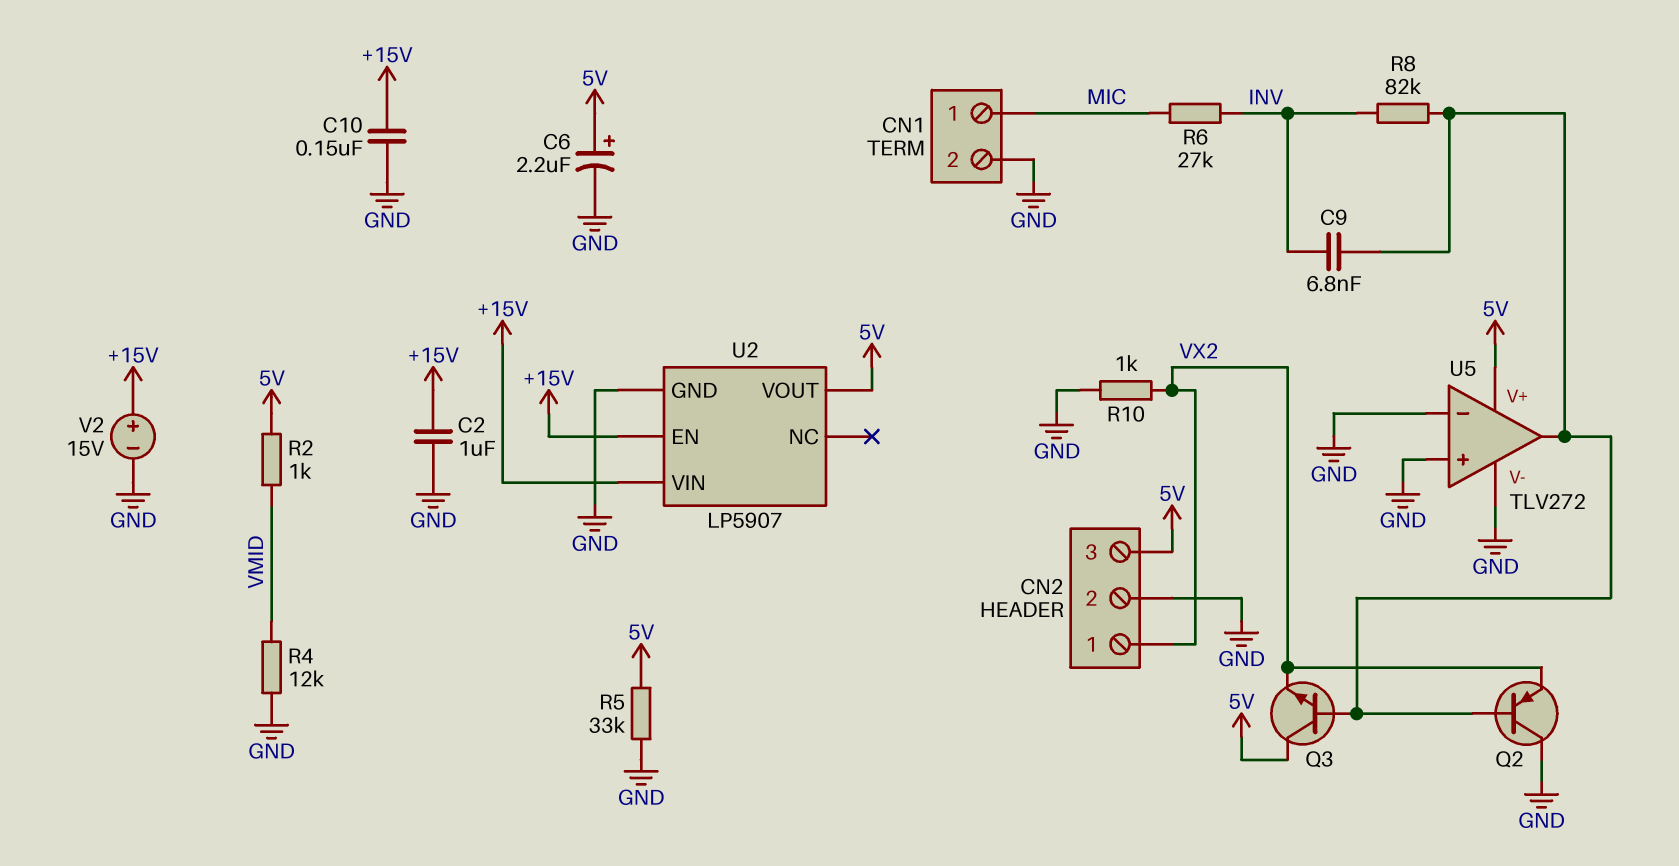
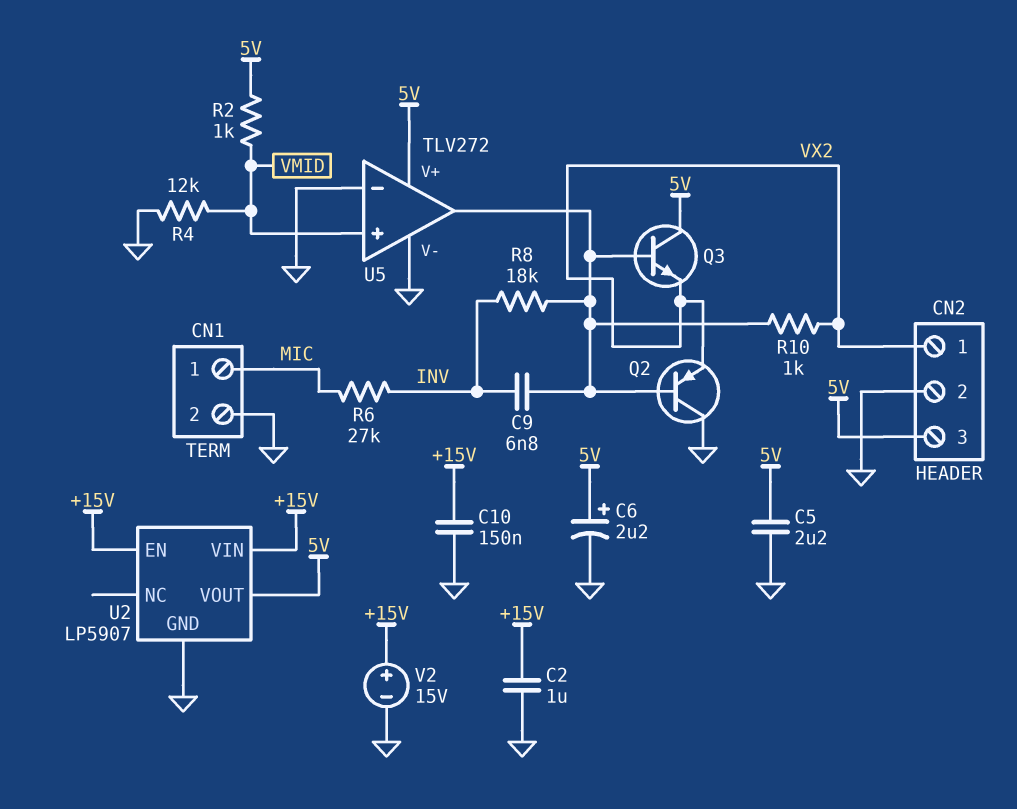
C5: none -> 2.2uF (5V, GND)
R5: 33k (5V, GND) -> none
R8: 82k (INV, U5/out) -> 18k (INV, U5/out)
R10: 1k (GND, VX2) -> 1k (U5/out, VX2)
U5 pin in+: GND -> VMID

